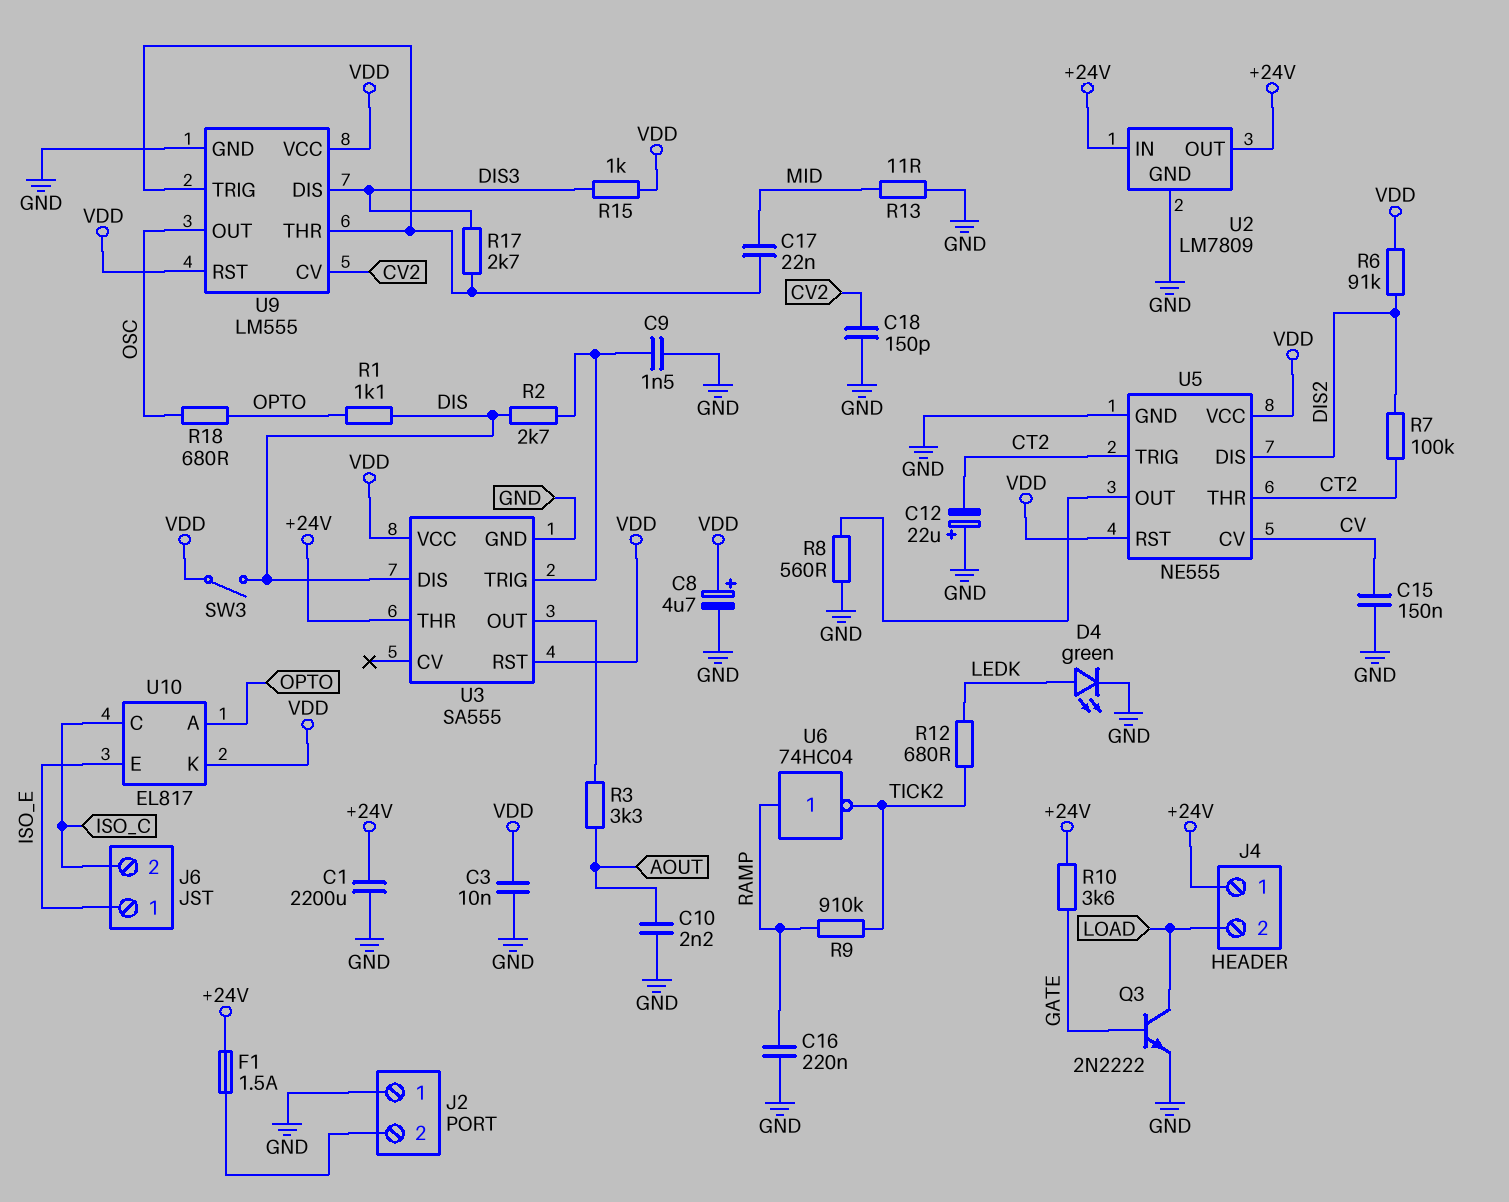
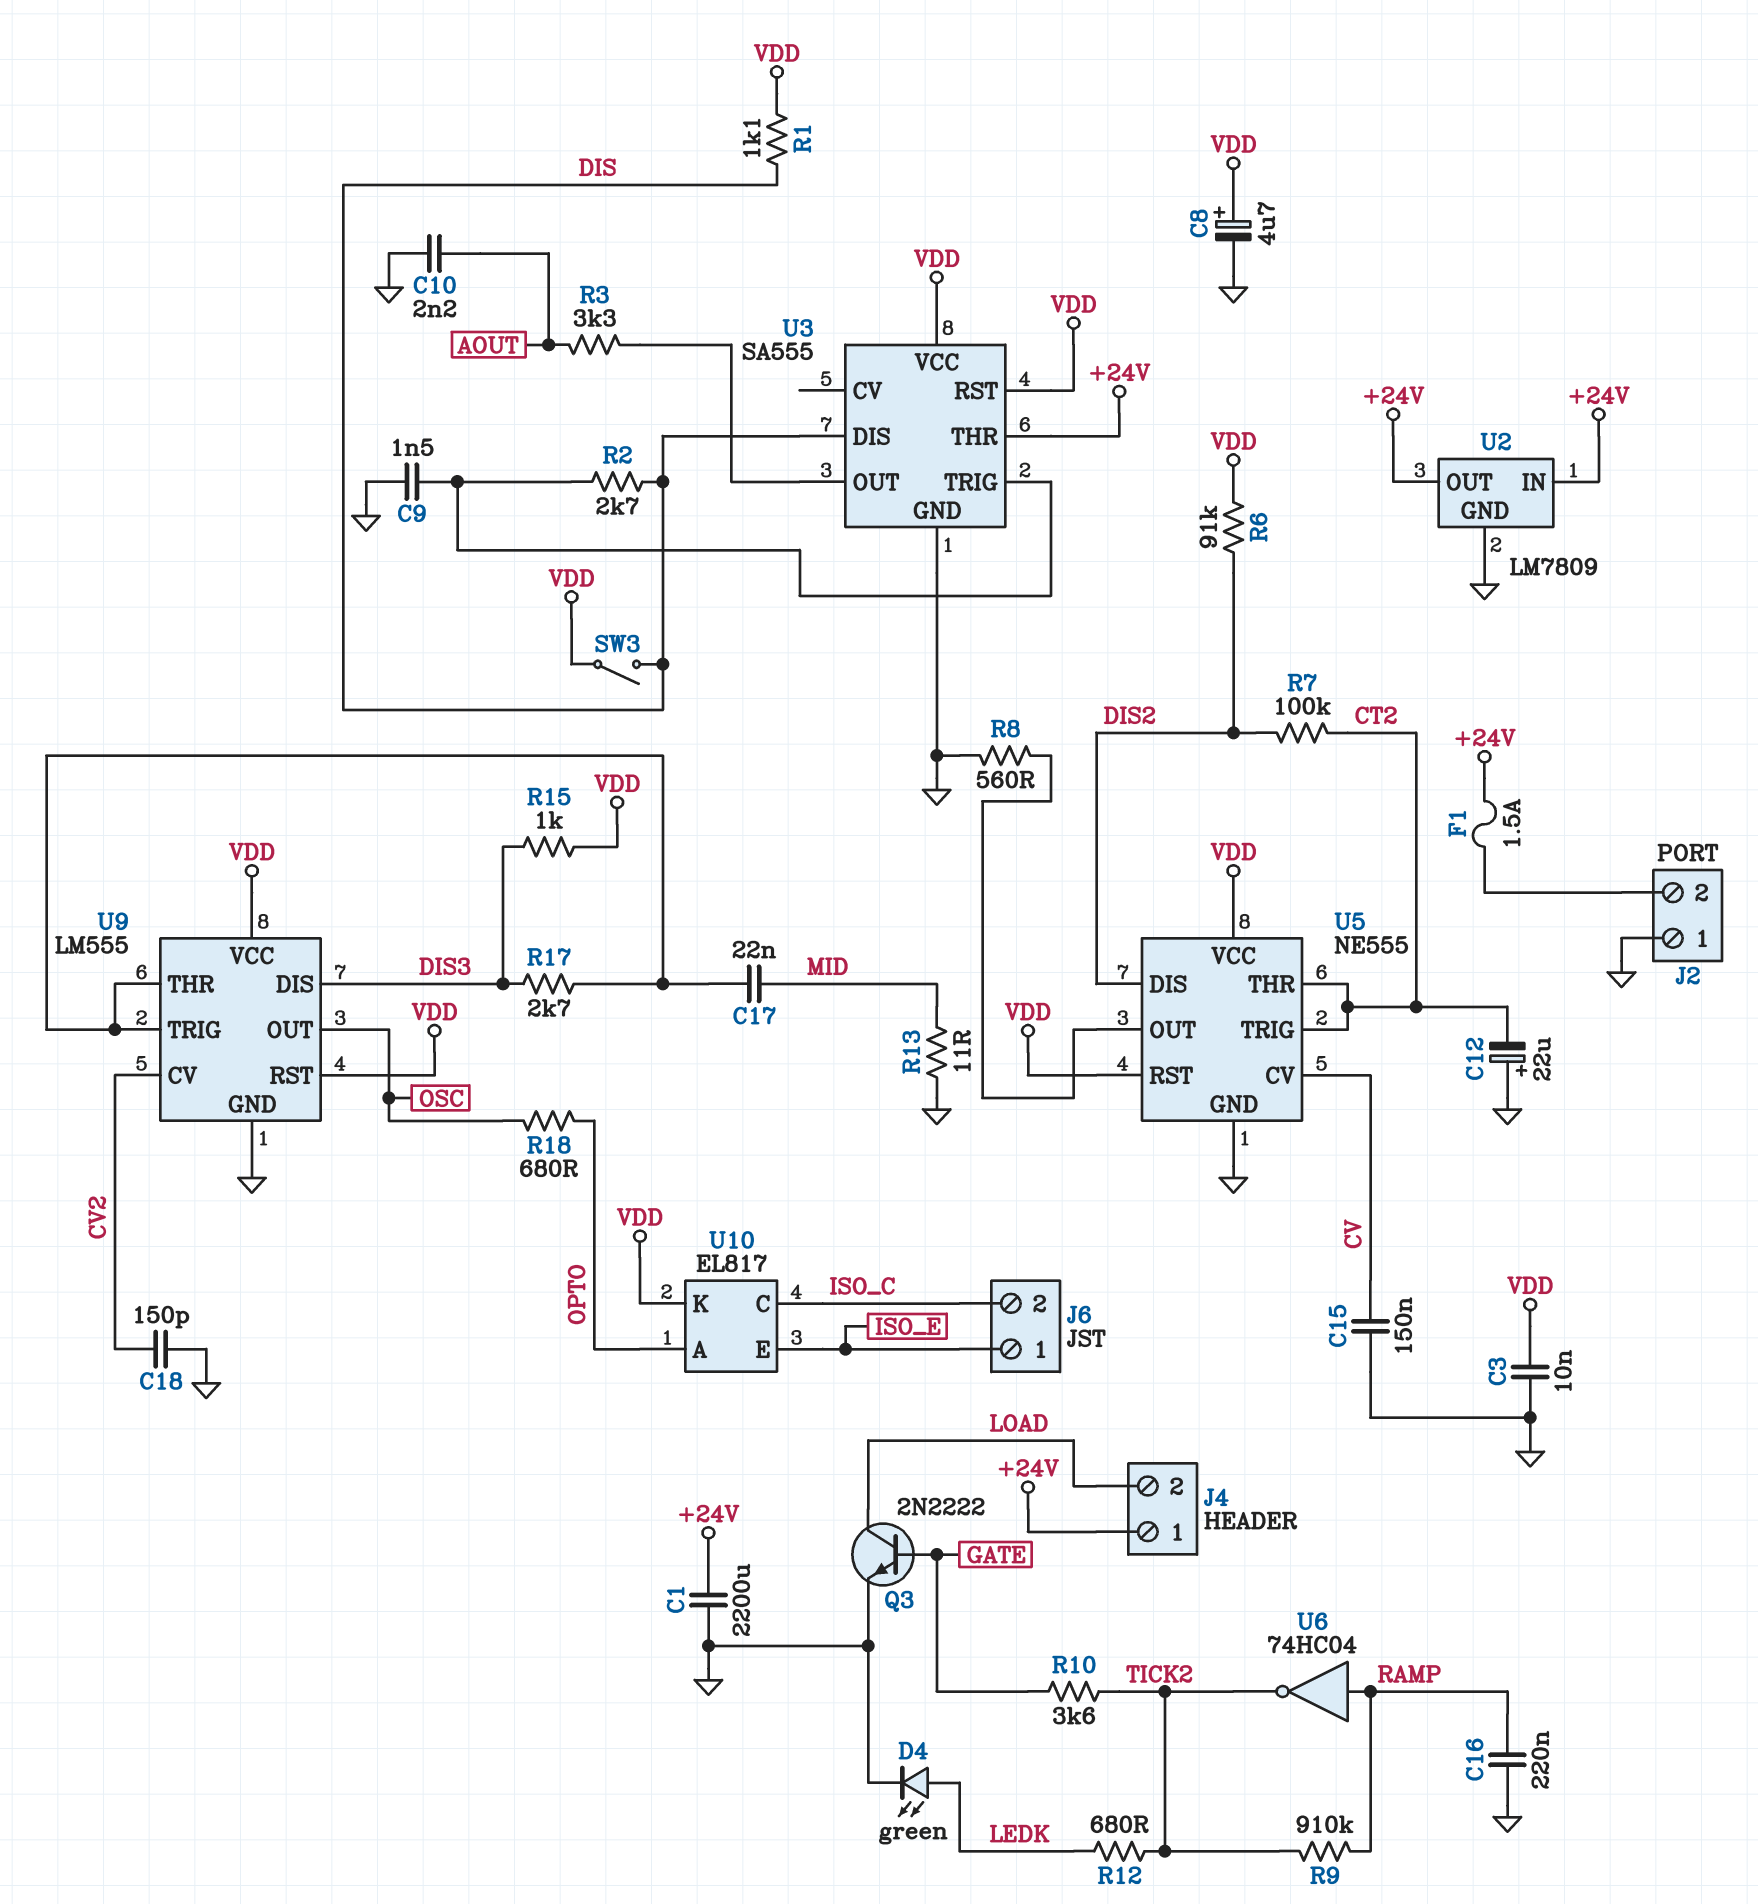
R1: 1.1k (DIS, OPTO) -> 1.1k (DIS, VDD)
R10: 3.6k (+24V, GATE) -> 3.6k (GATE, TICK2)

